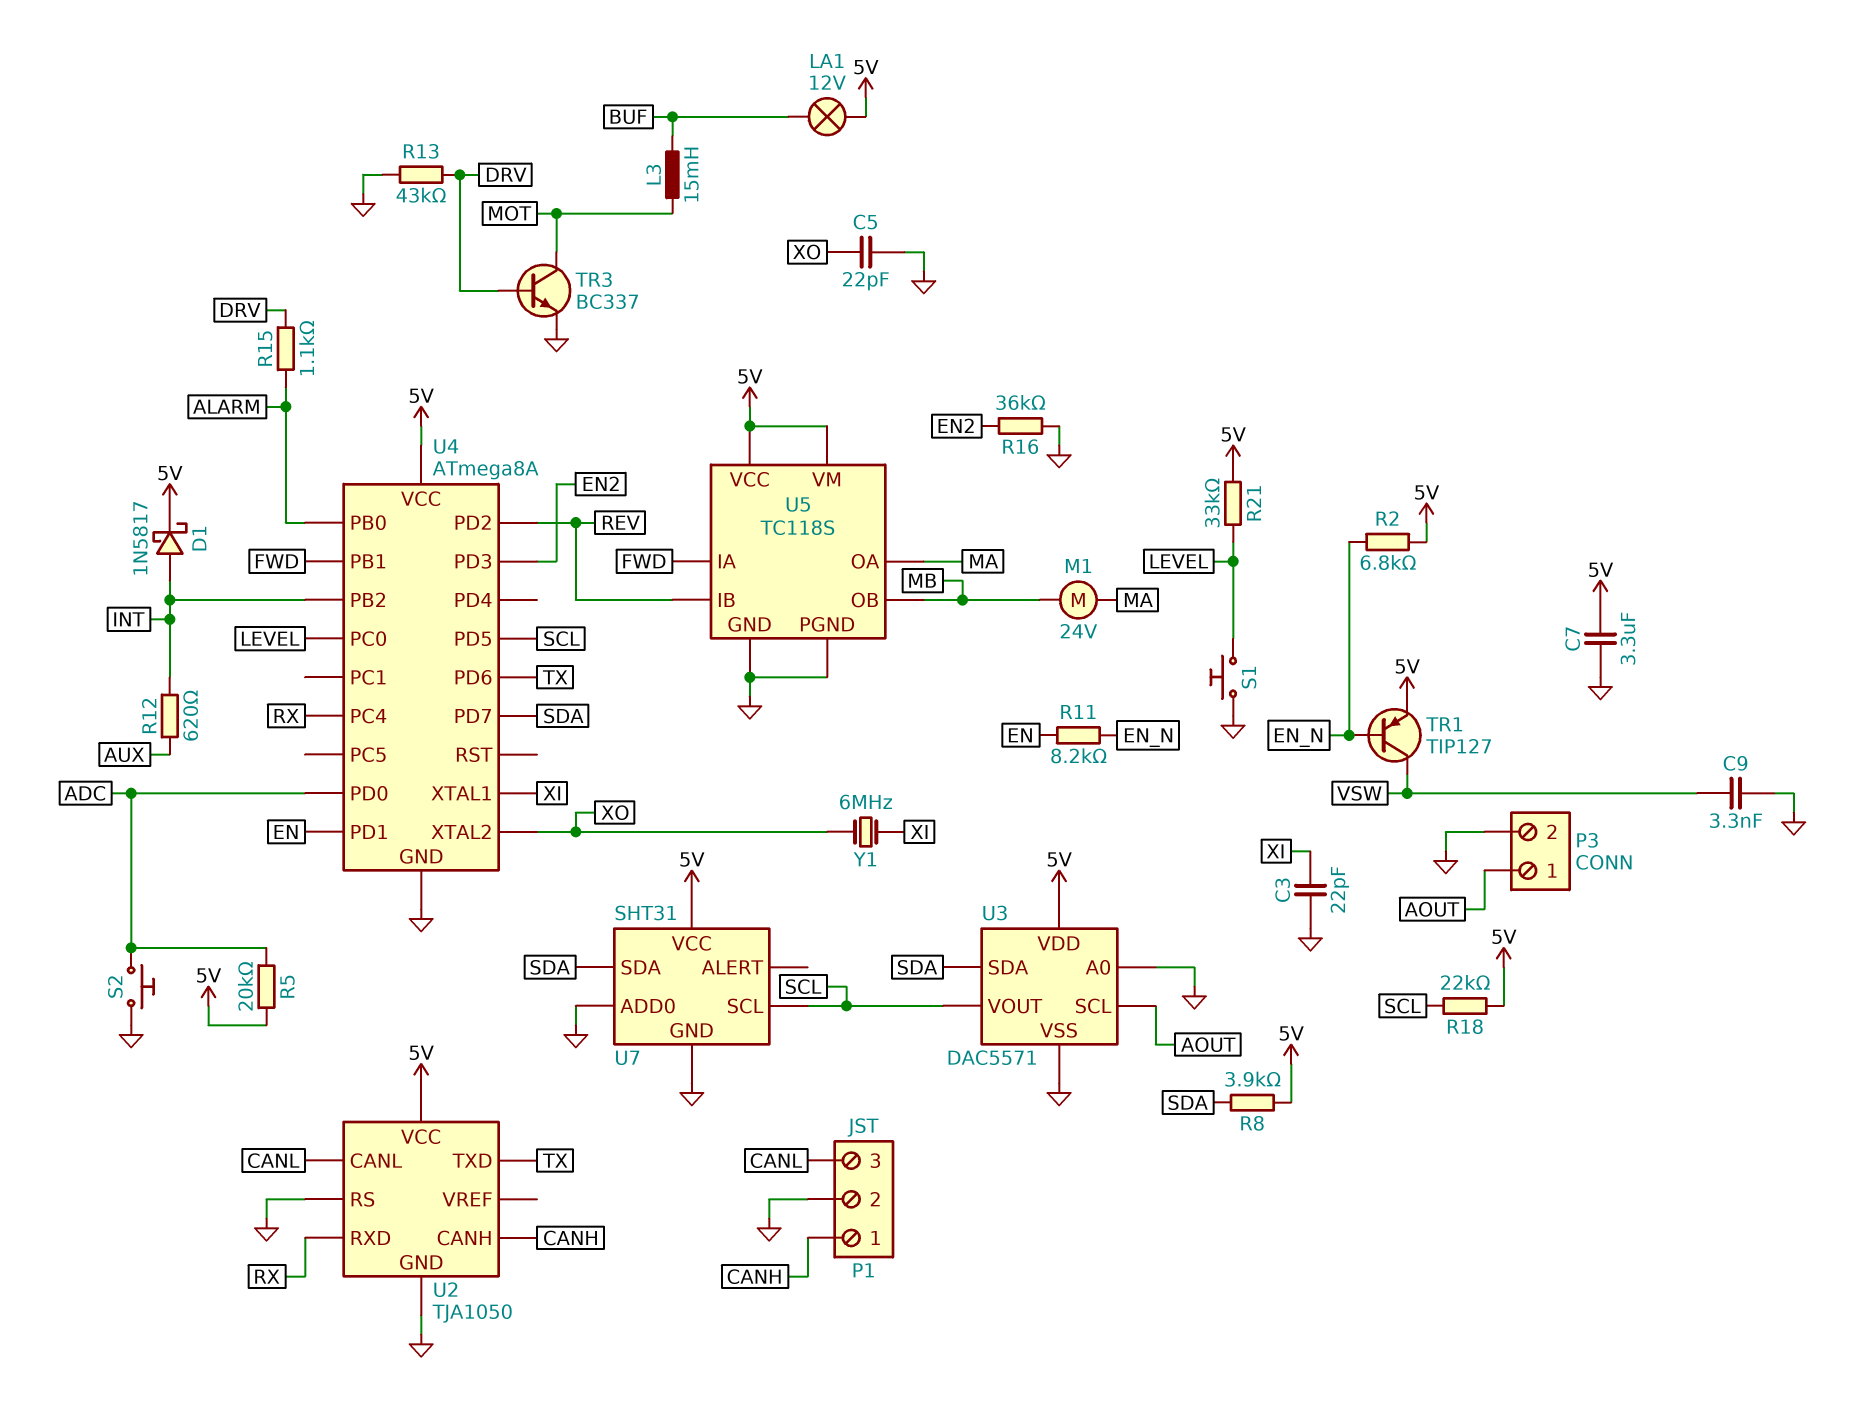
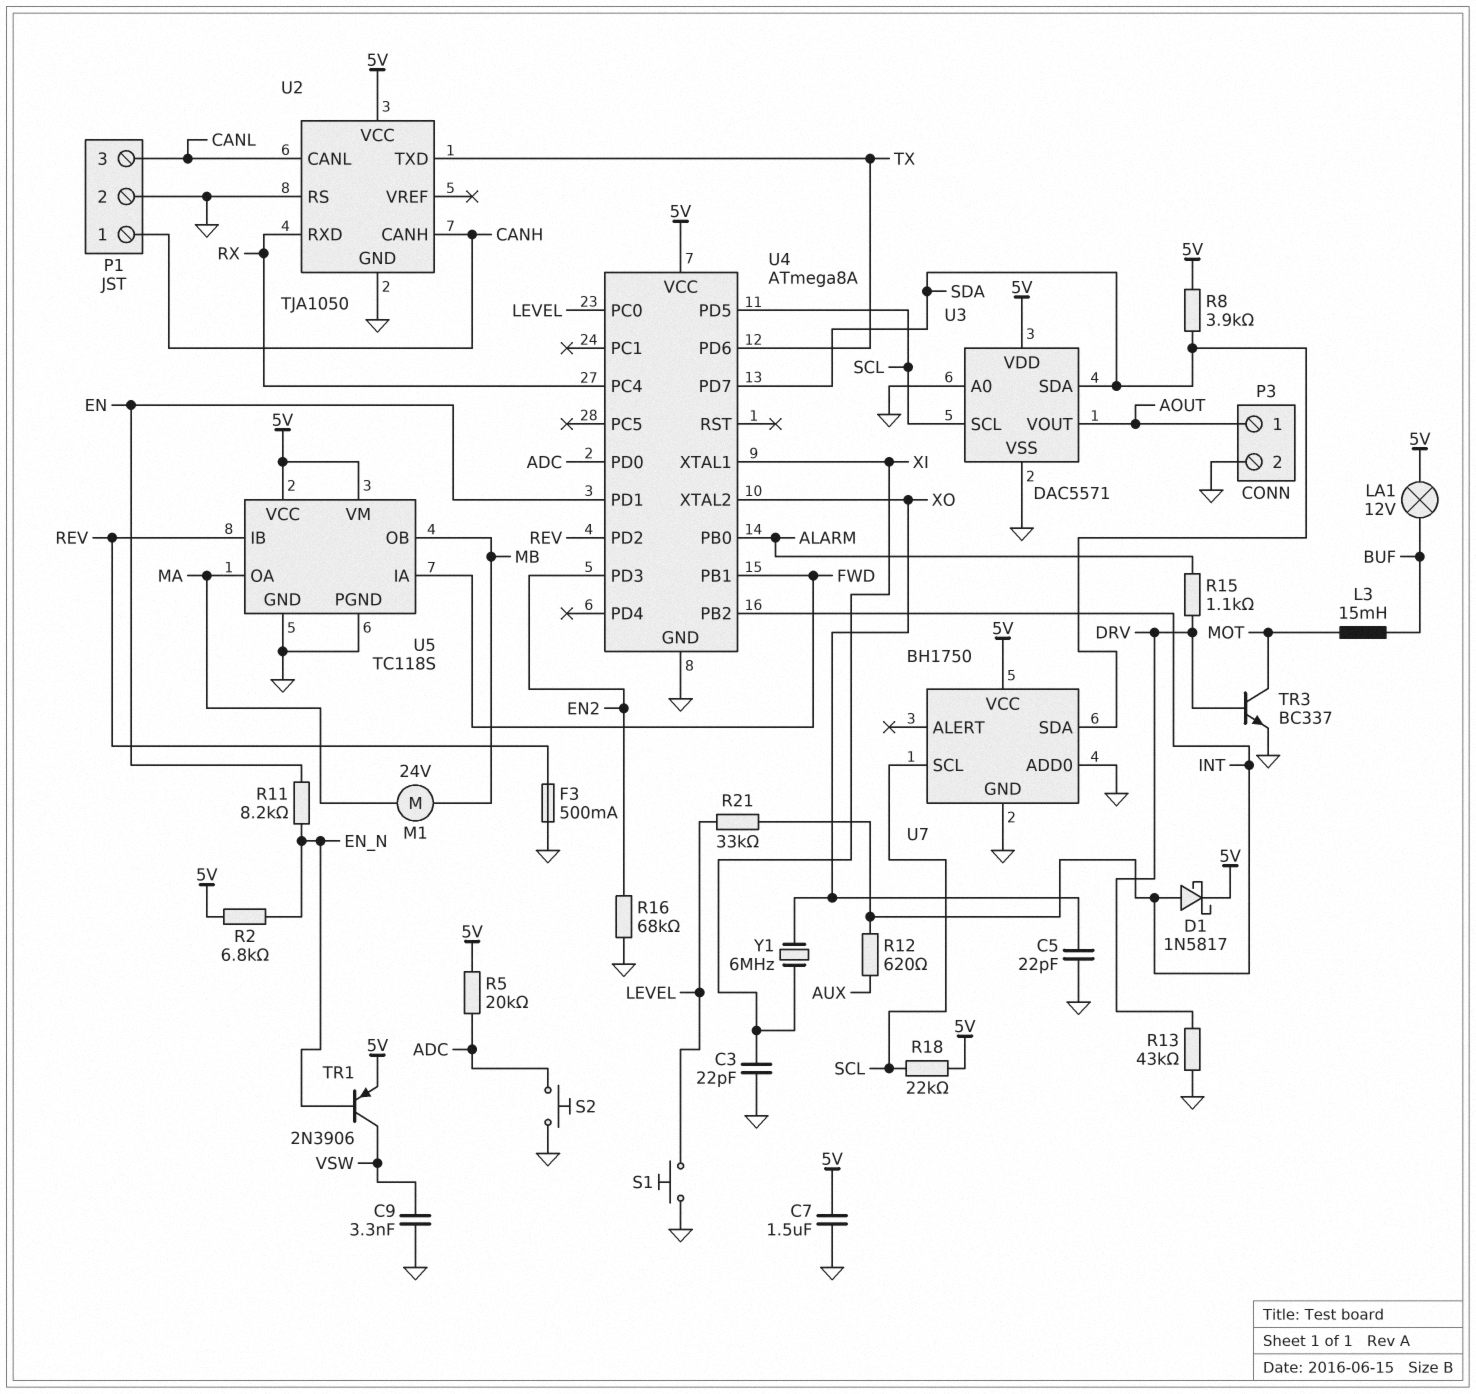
C7: 3.3uF (5V, GND) -> 1.5uF (5V, GND)
F3: none -> 500mA (GND, REV)
R16: 36k (EN2, GND) -> 68k (EN2, GND)
R21: 33k (5V, LEVEL) -> 33k (INT, LEVEL)
TR1: PNP TIP127 (B EN_N, C VSW, E 5V) -> PNP 2N3906 (B EN_N, C VSW, E 5V)
U3 pin SCL: AOUT -> SCL
U3 pin VOUT: SCL -> AOUT
U7: SHT31 -> BH1750

